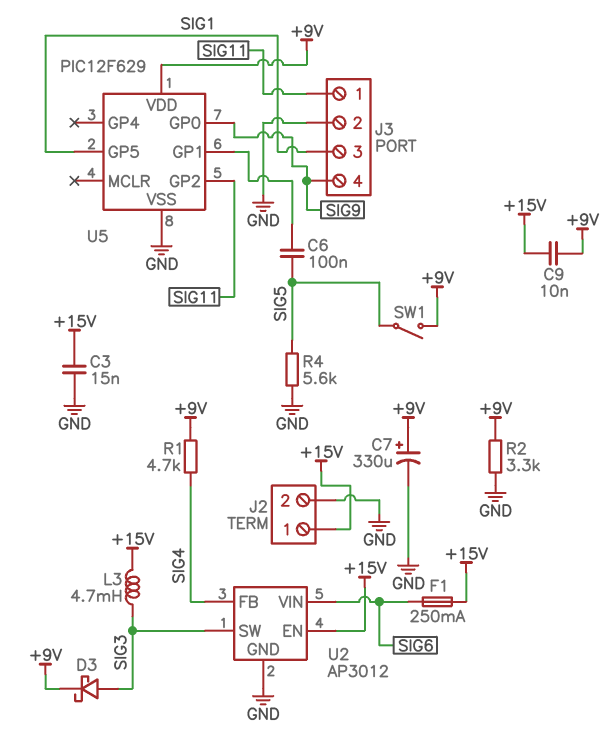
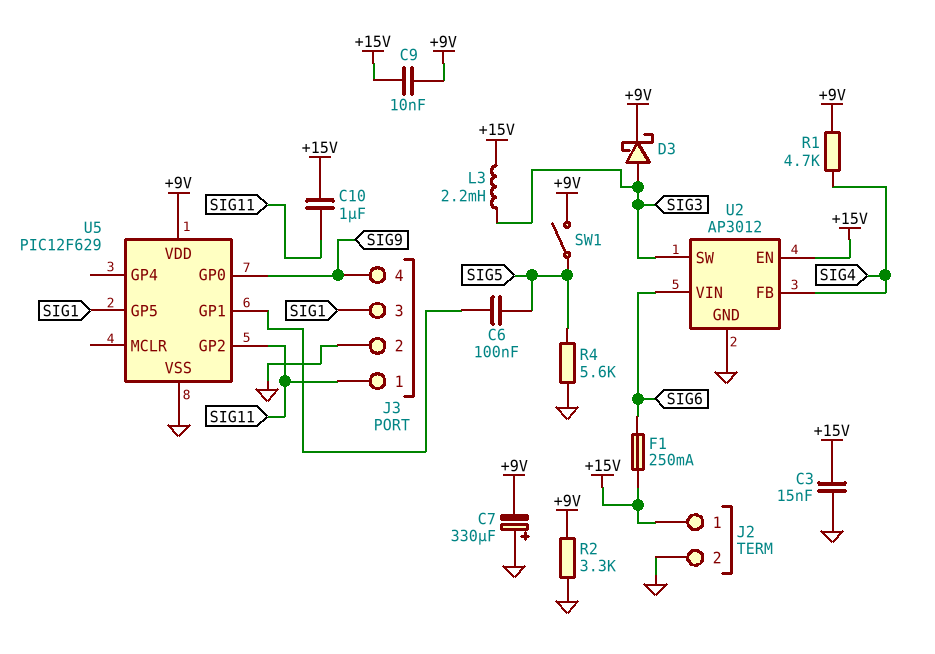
C7: 330uF (plus +9V, minus GND) -> 330uF (plus GND, minus +9V)
C10: none -> 1uF (+15V, SIG11)
L3: 4.7mH (+15V, SIG3) -> 2.2mH (+15V, SIG3)

